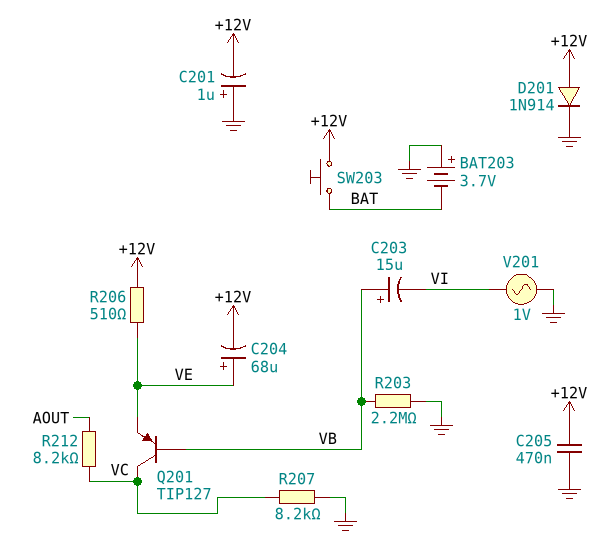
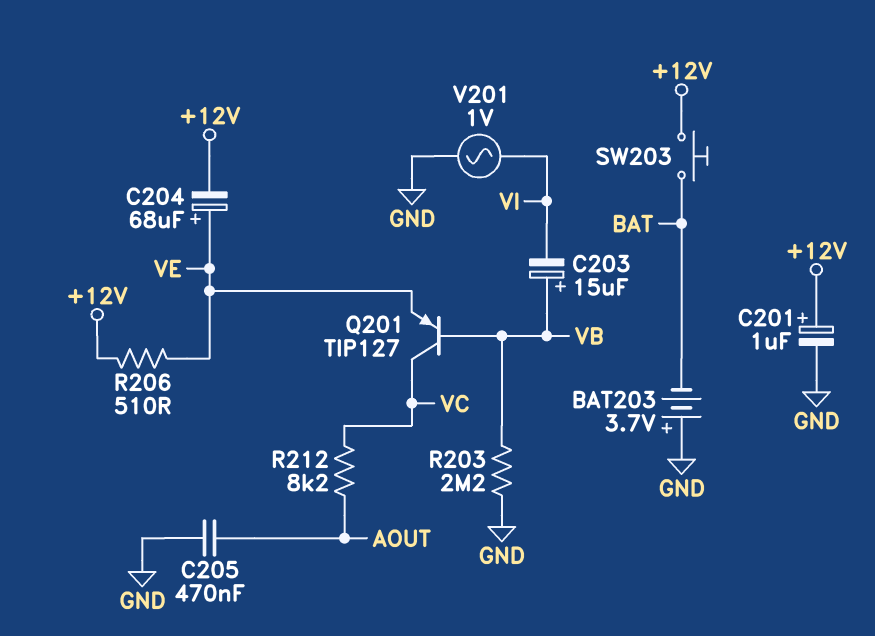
C201: 1uF (plus GND, minus +12V) -> 1uF (plus +12V, minus GND)
C205: 470nF (+12V, GND) -> 470nF (AOUT, GND)
D201: diode 1N914 (A +12V, K GND) -> none
R207: 8.2k (GND, VC) -> none

